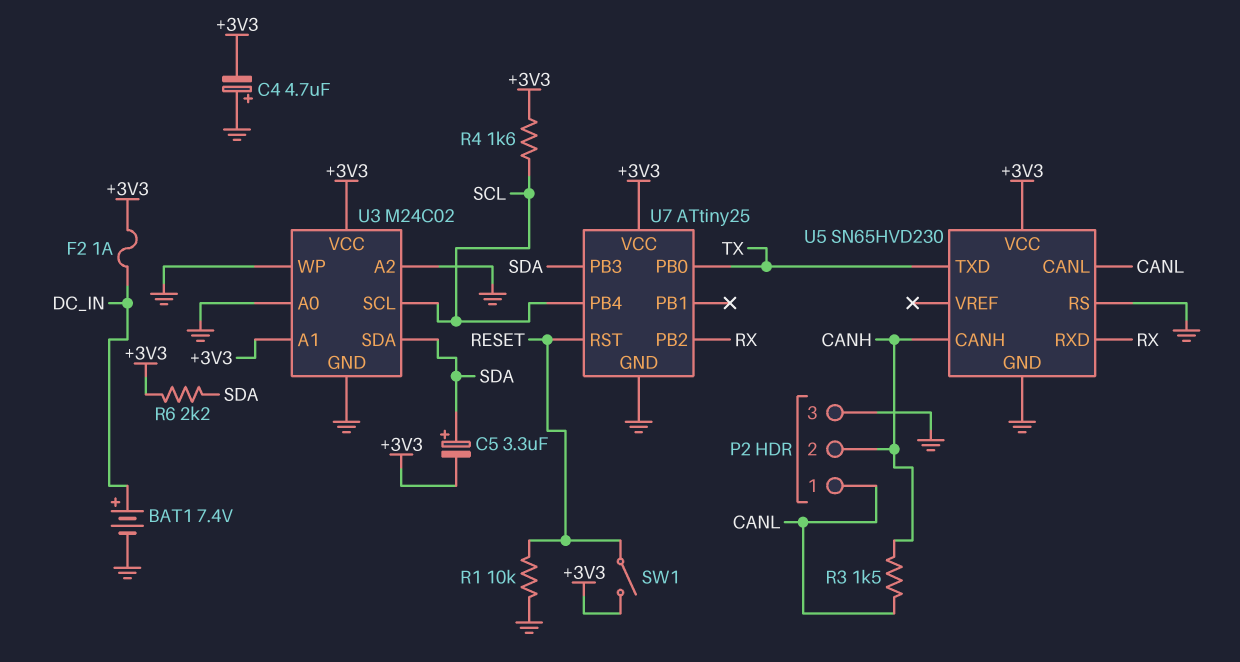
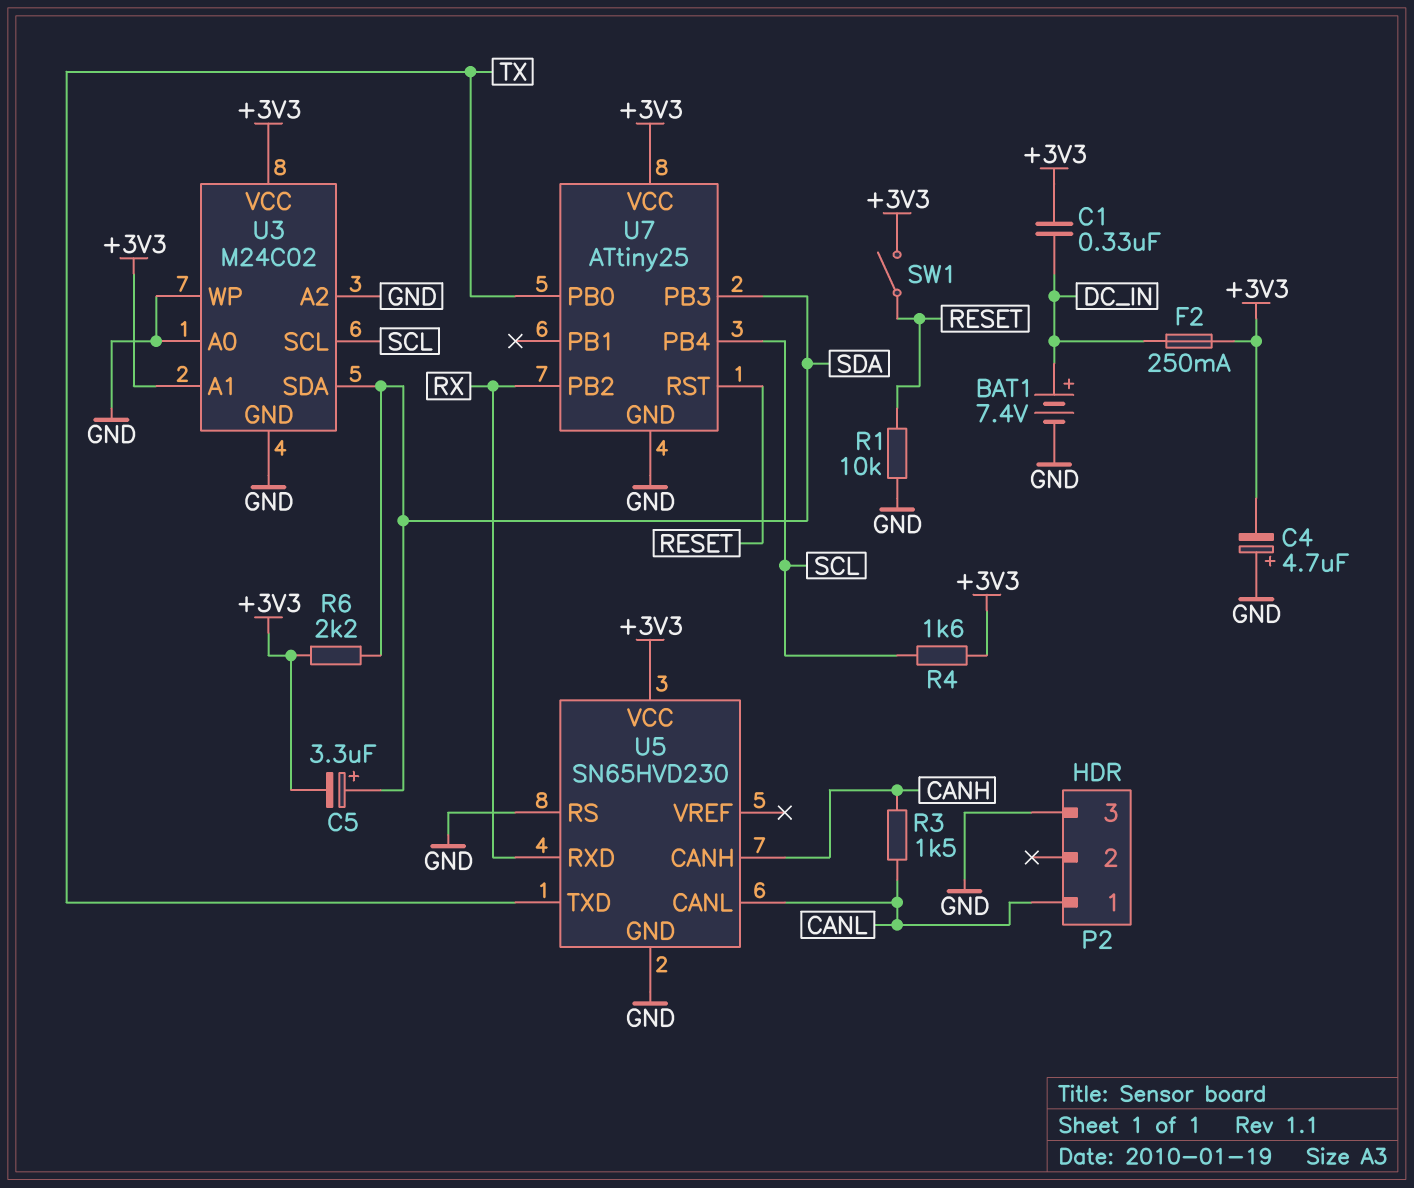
C1: none -> 330nF (+3V3, DC_IN)
F2: 1A (+3V3, DC_IN) -> 250mA (+3V3, DC_IN)
P2 pin 2: CANH -> none

